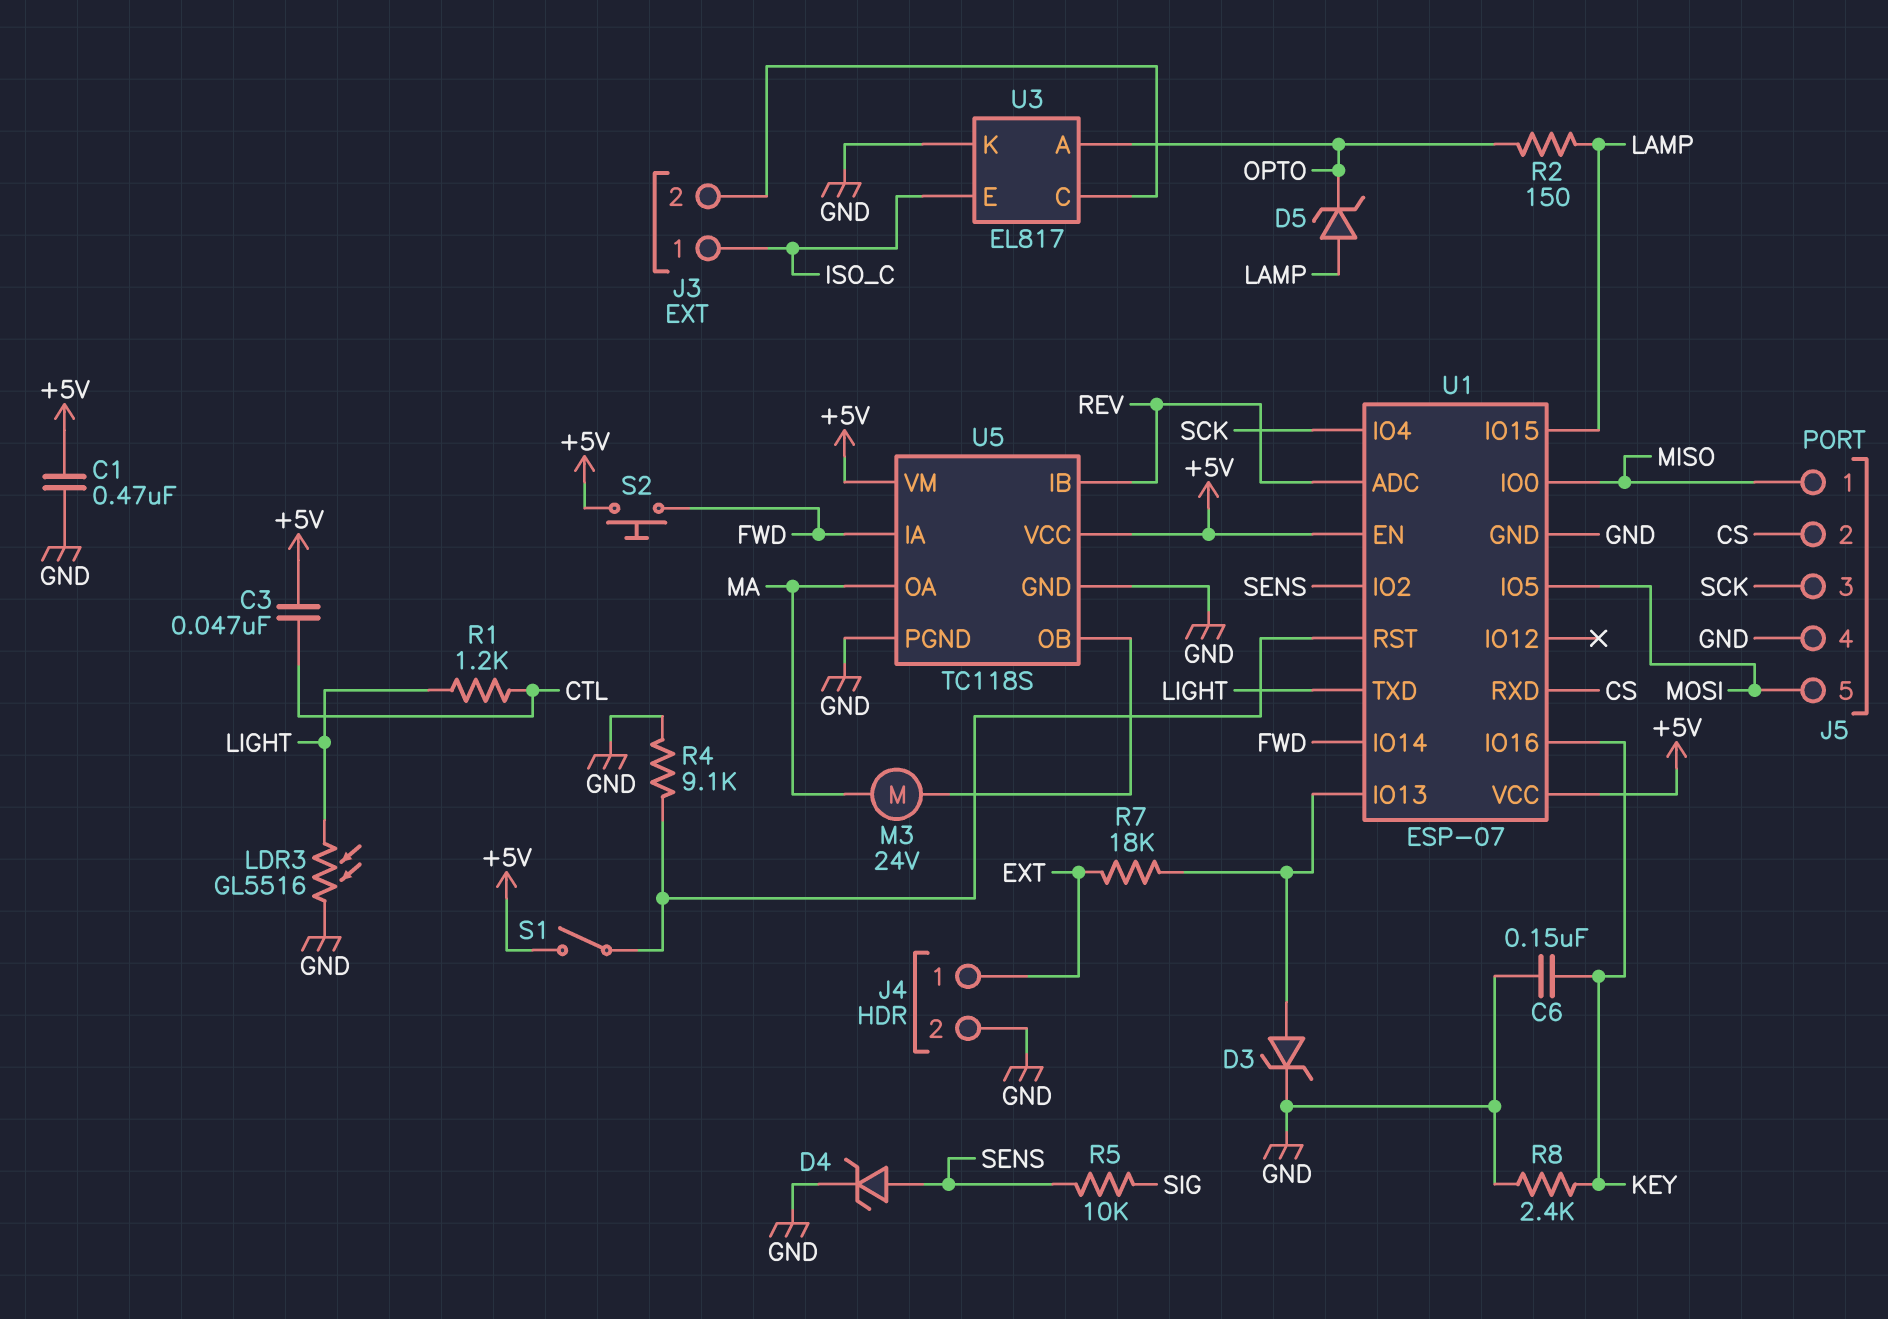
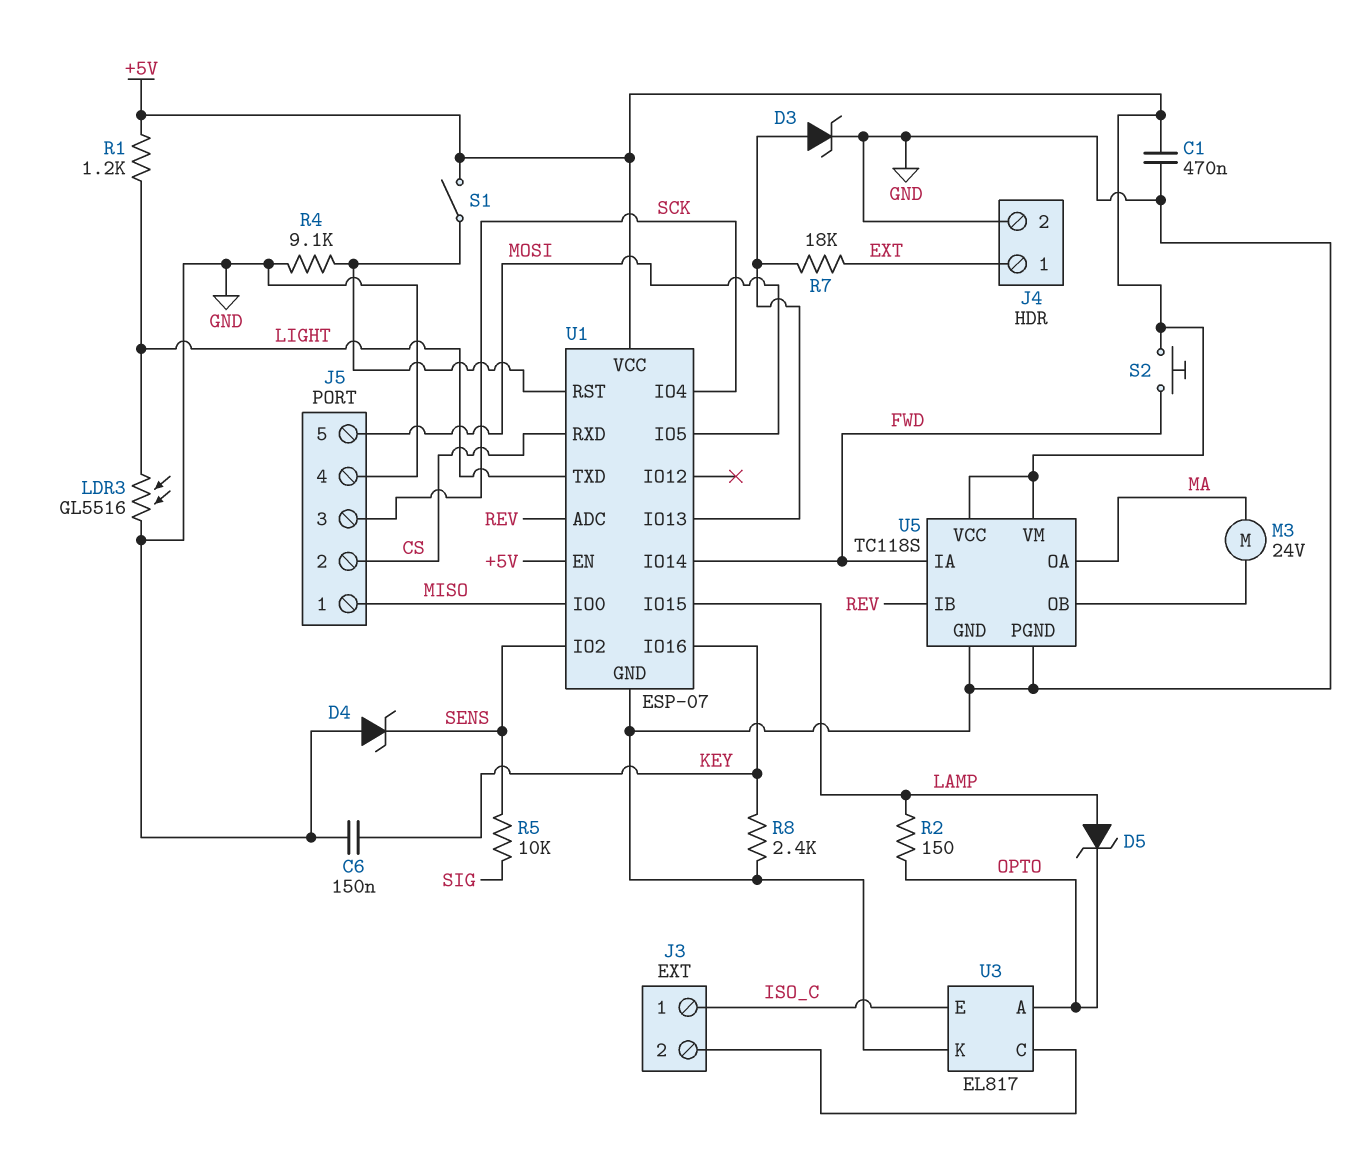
C3: 47nF (+5V, CTL) -> none
D4: zener (A SENS, K GND) -> zener (A GND, K SENS)
R1: 1.2k (CTL, LIGHT) -> 1.2k (+5V, LIGHT)

